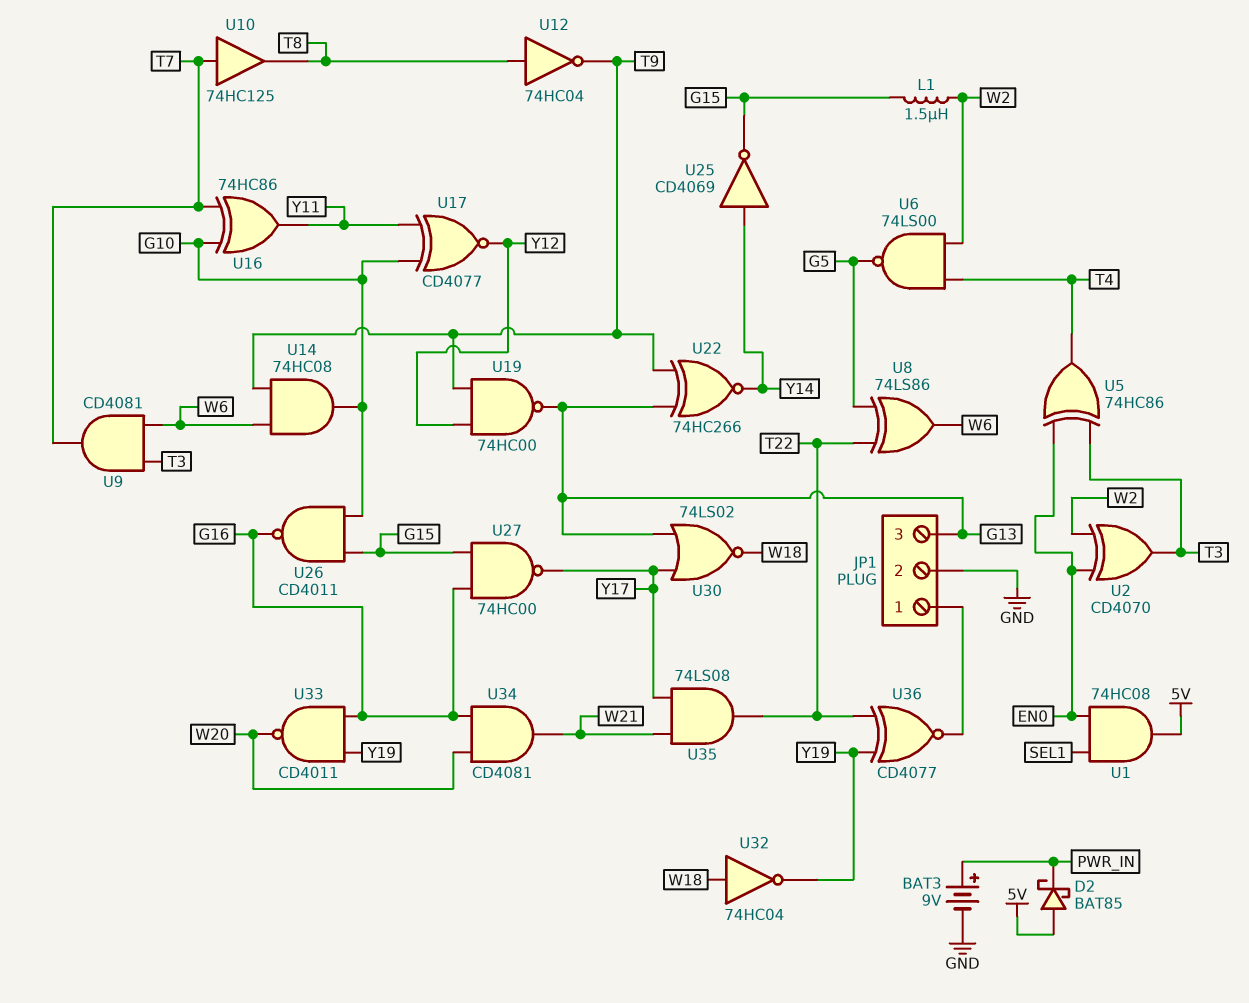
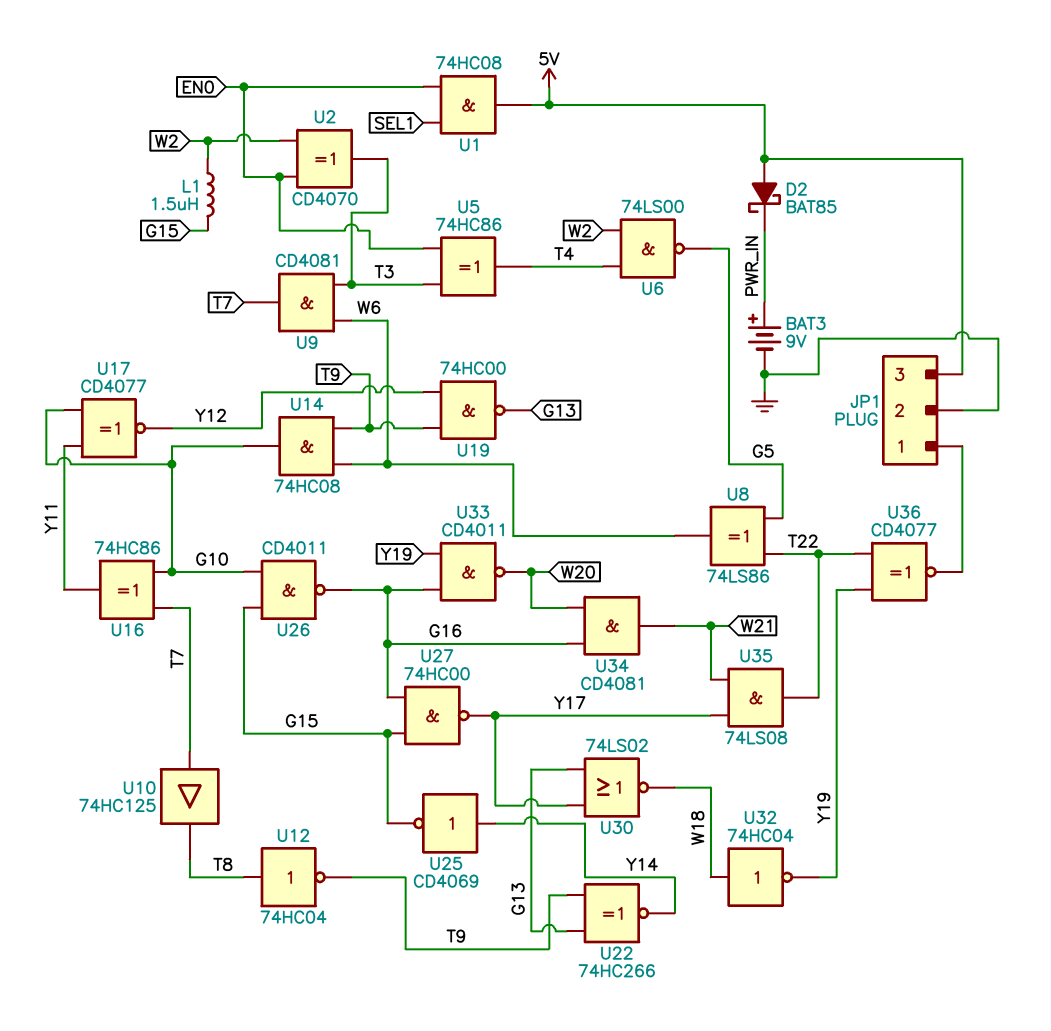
JP1 pin 3: G13 -> 5V

